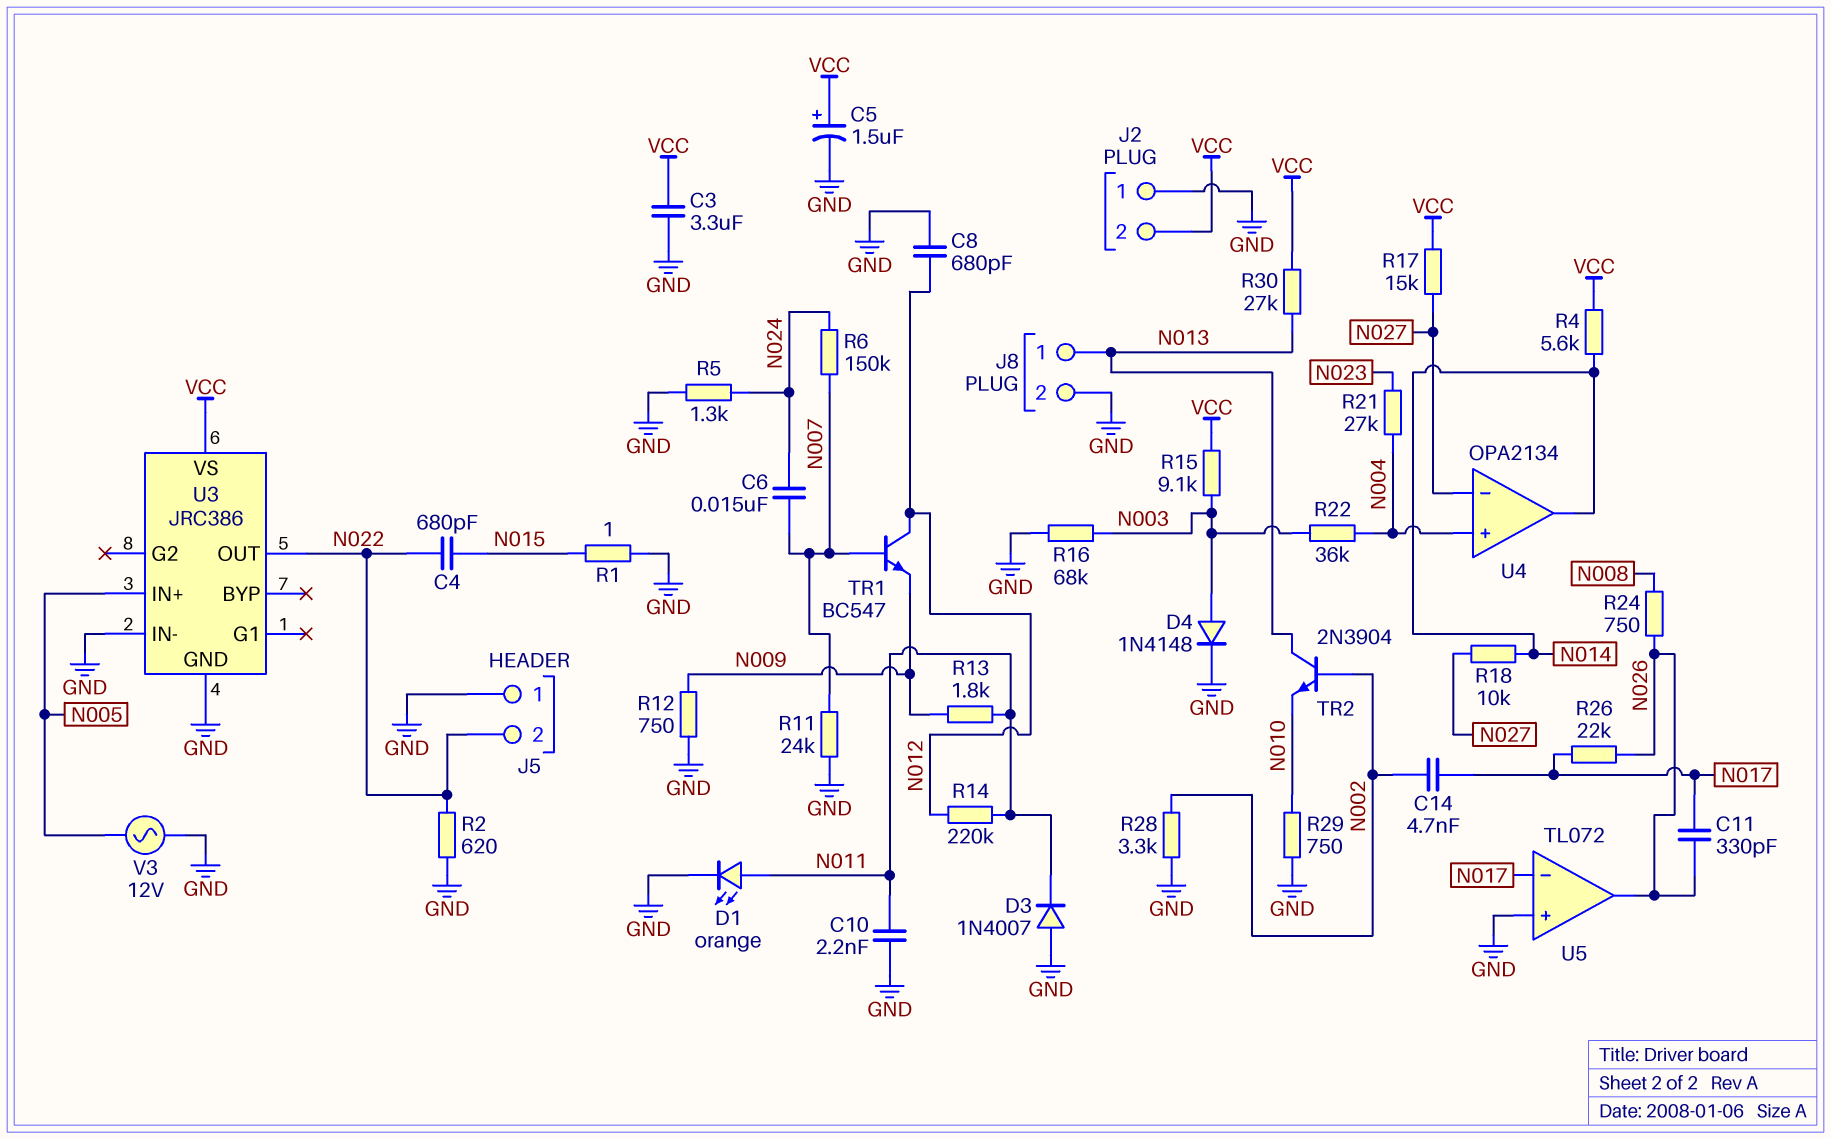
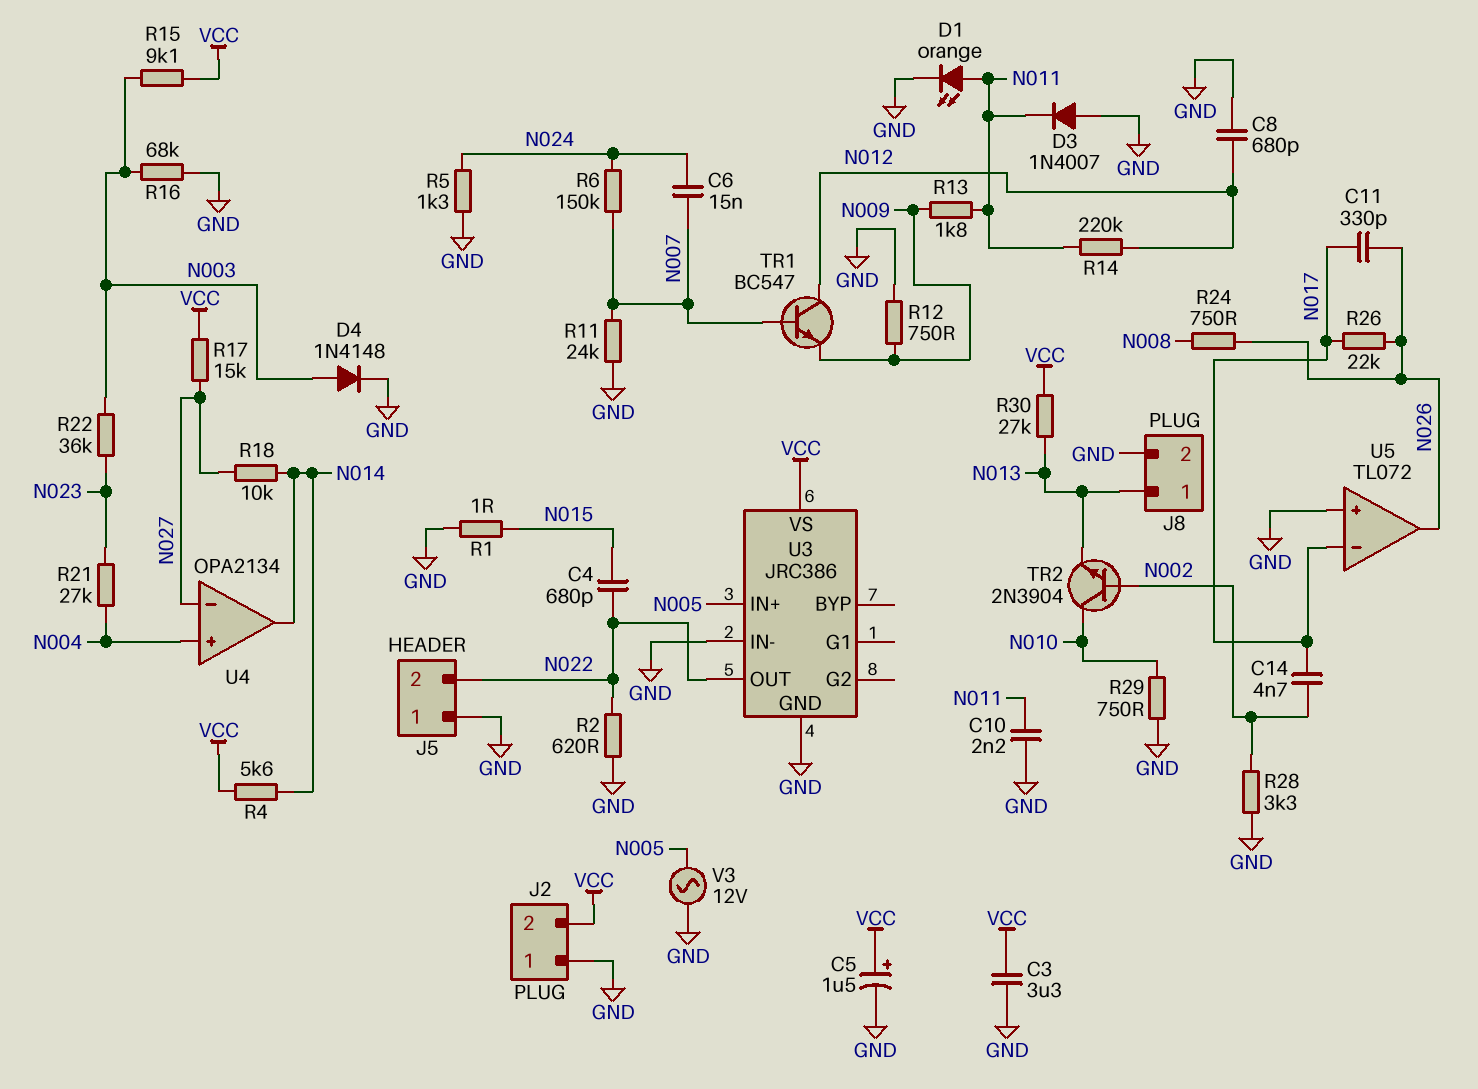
R22: 36k (N003, N004) -> 36k (N003, N023)
TR2: NPN 2N3904 (B N002, C N013, E N010) -> NPN 2N3904 (B N002, C N010, E N013)

